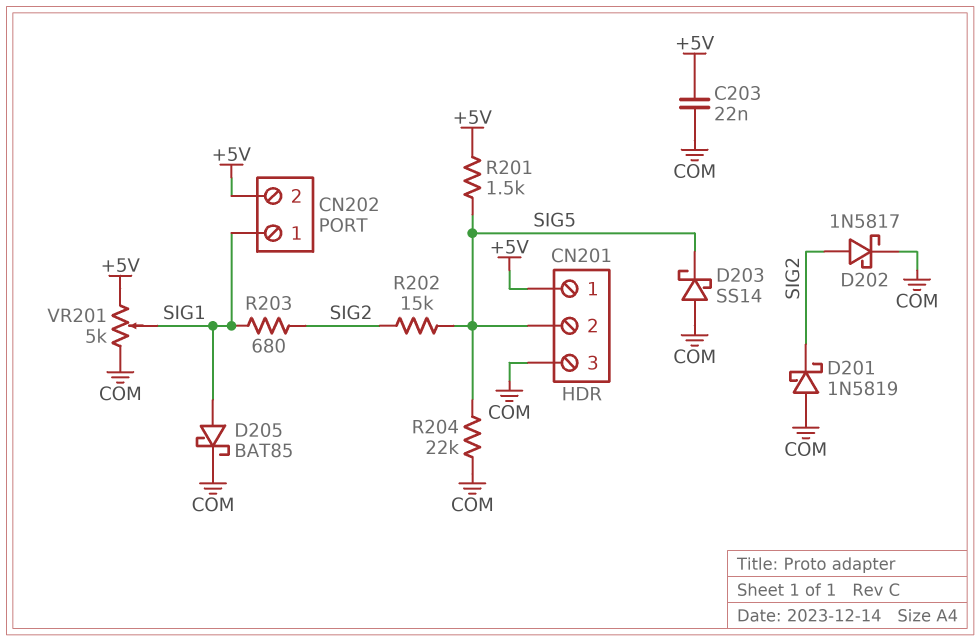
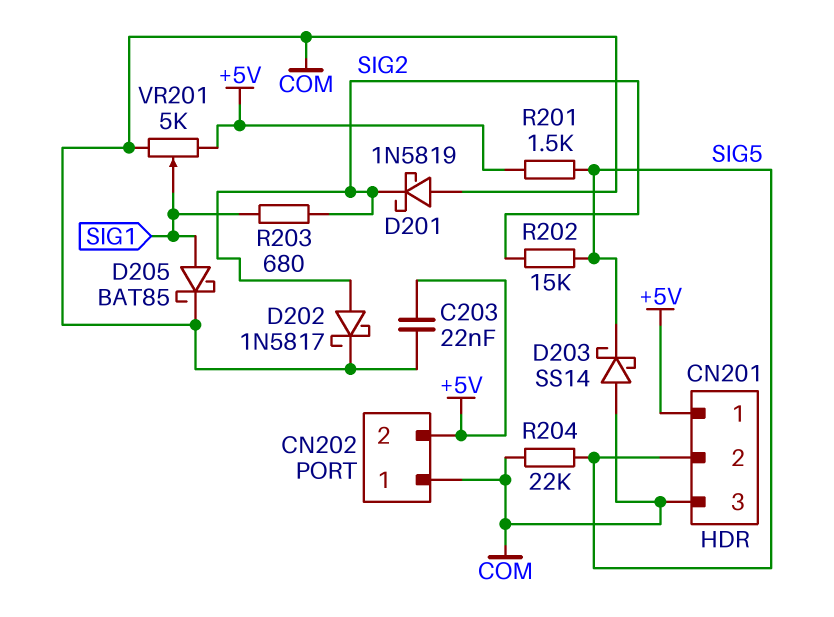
CN202 pin 1: SIG1 -> COM

